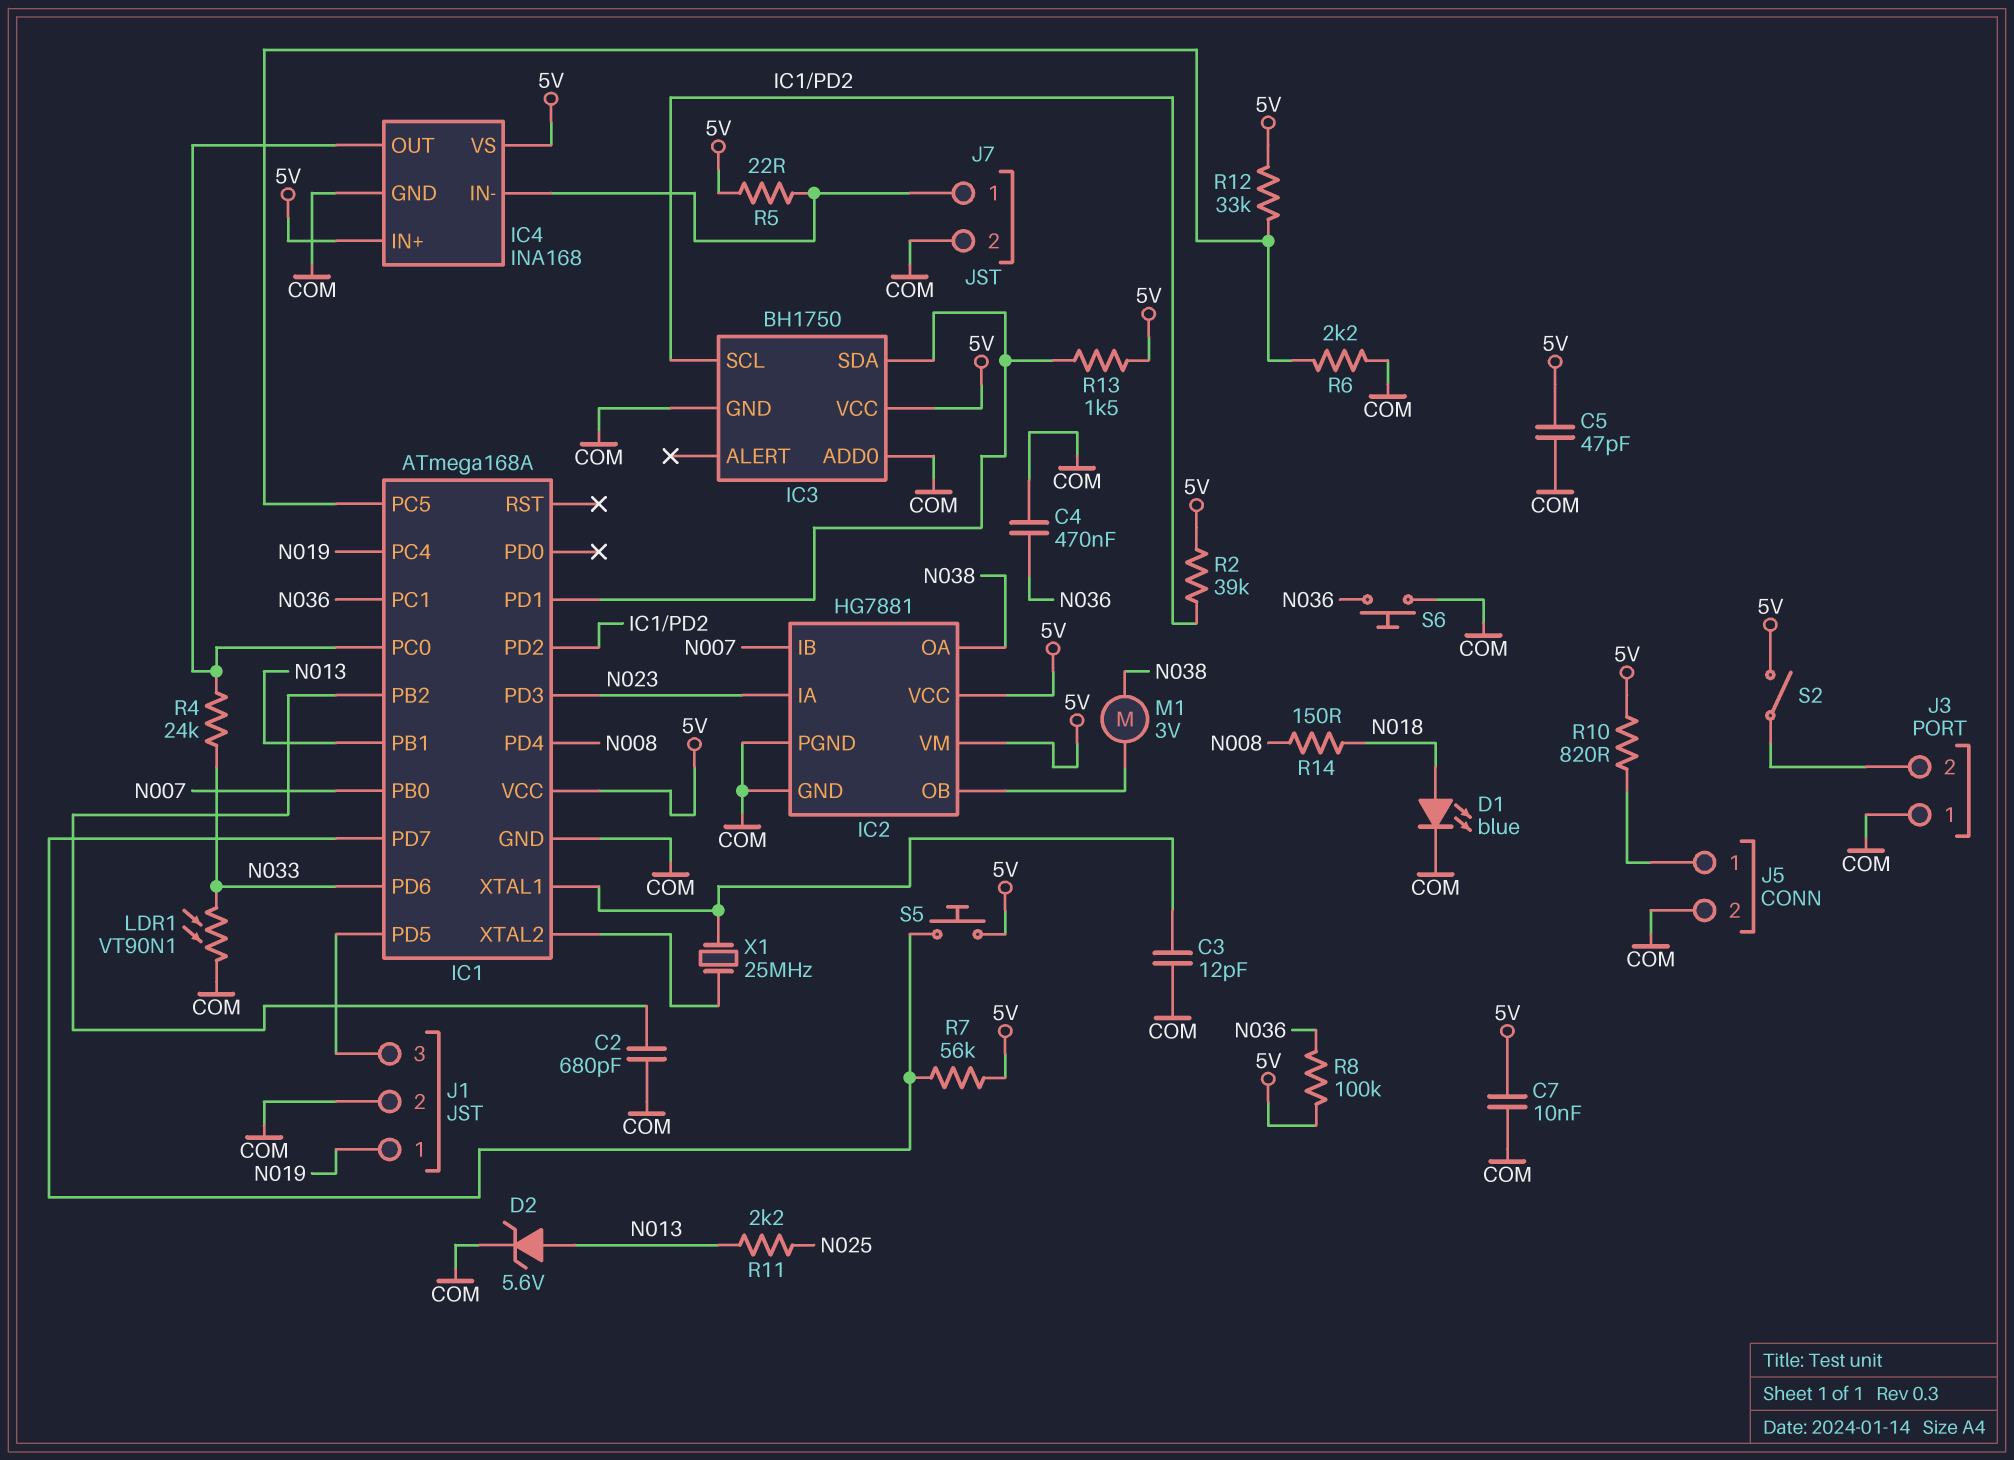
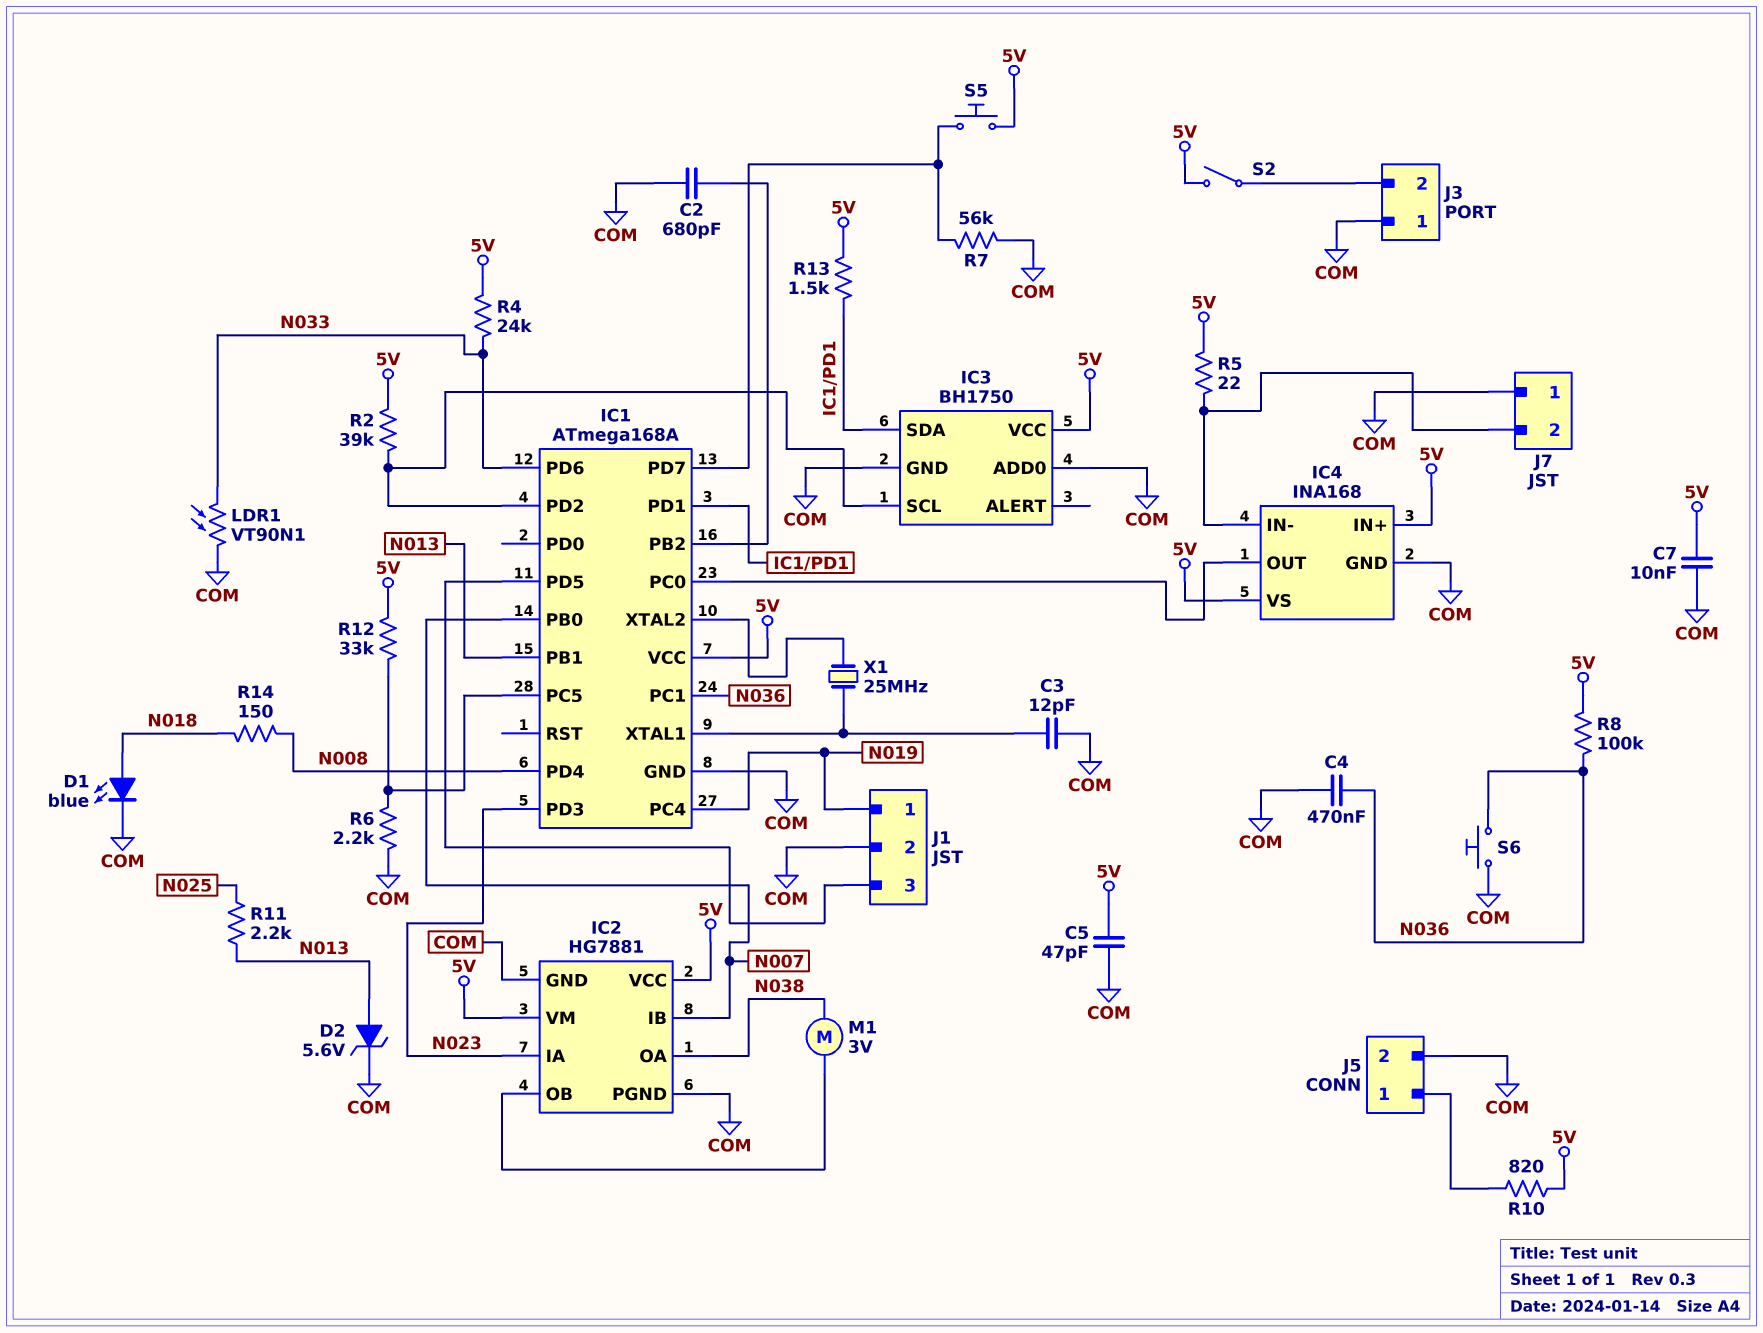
J7 pin 1: IC4/IN- -> COM
J7 pin 2: COM -> IC4/IN-
R4: 24k (IC1/PC0, N033) -> 24k (5V, N033)
R7: 56k (5V, IC1/PD7) -> 56k (COM, IC1/PD7)

